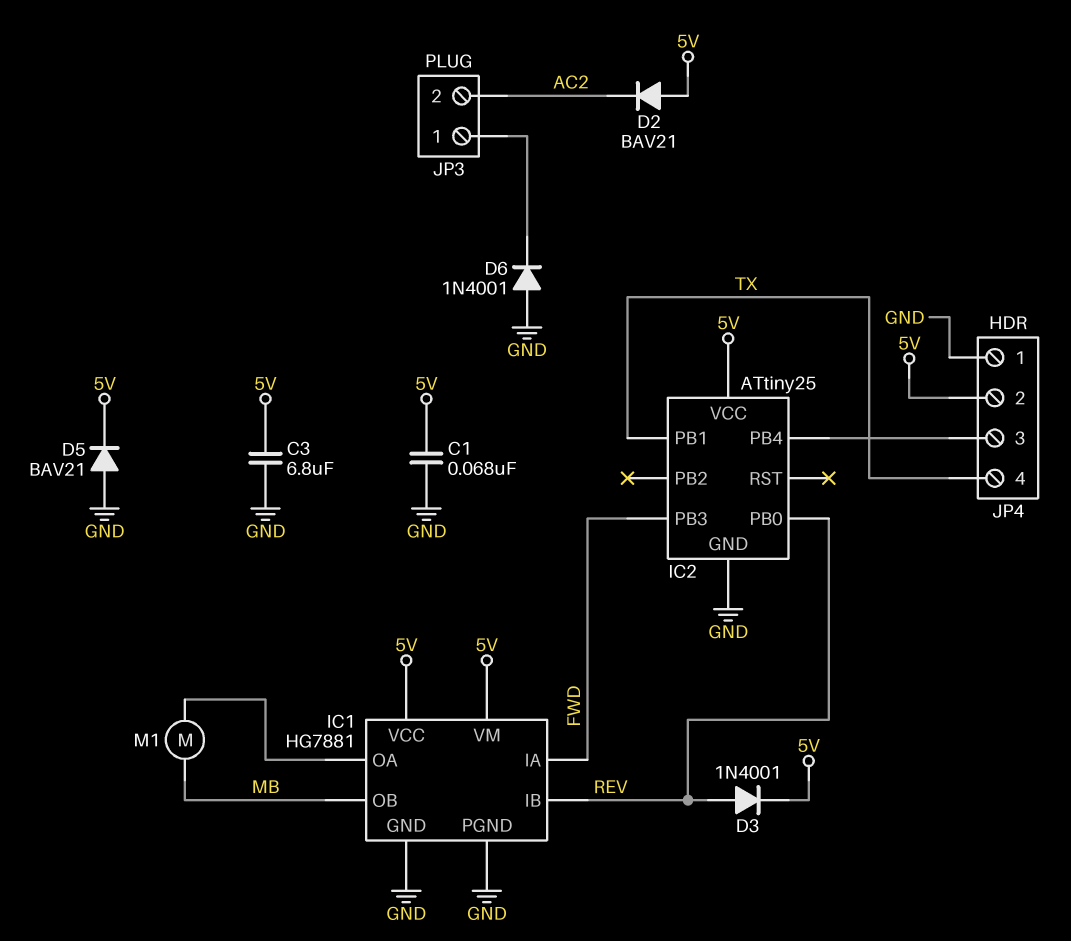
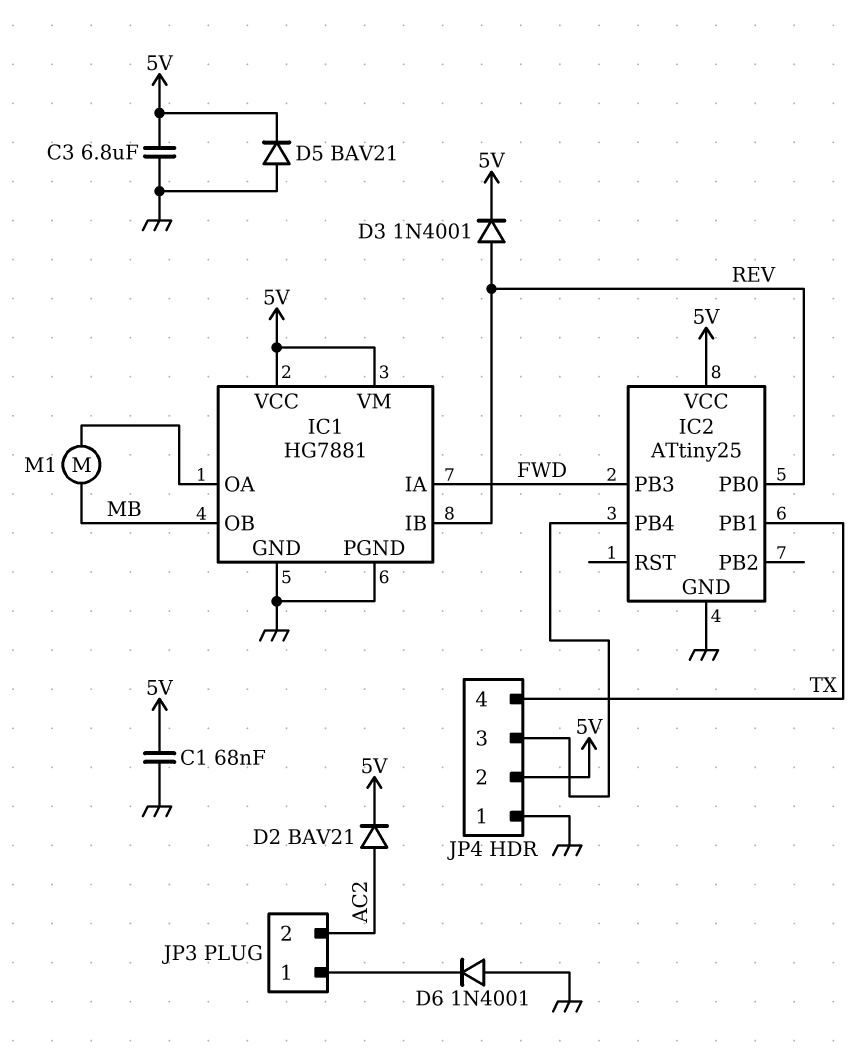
D2: diode BAV21 (A 5V, K AC2) -> diode BAV21 (A AC2, K 5V)

